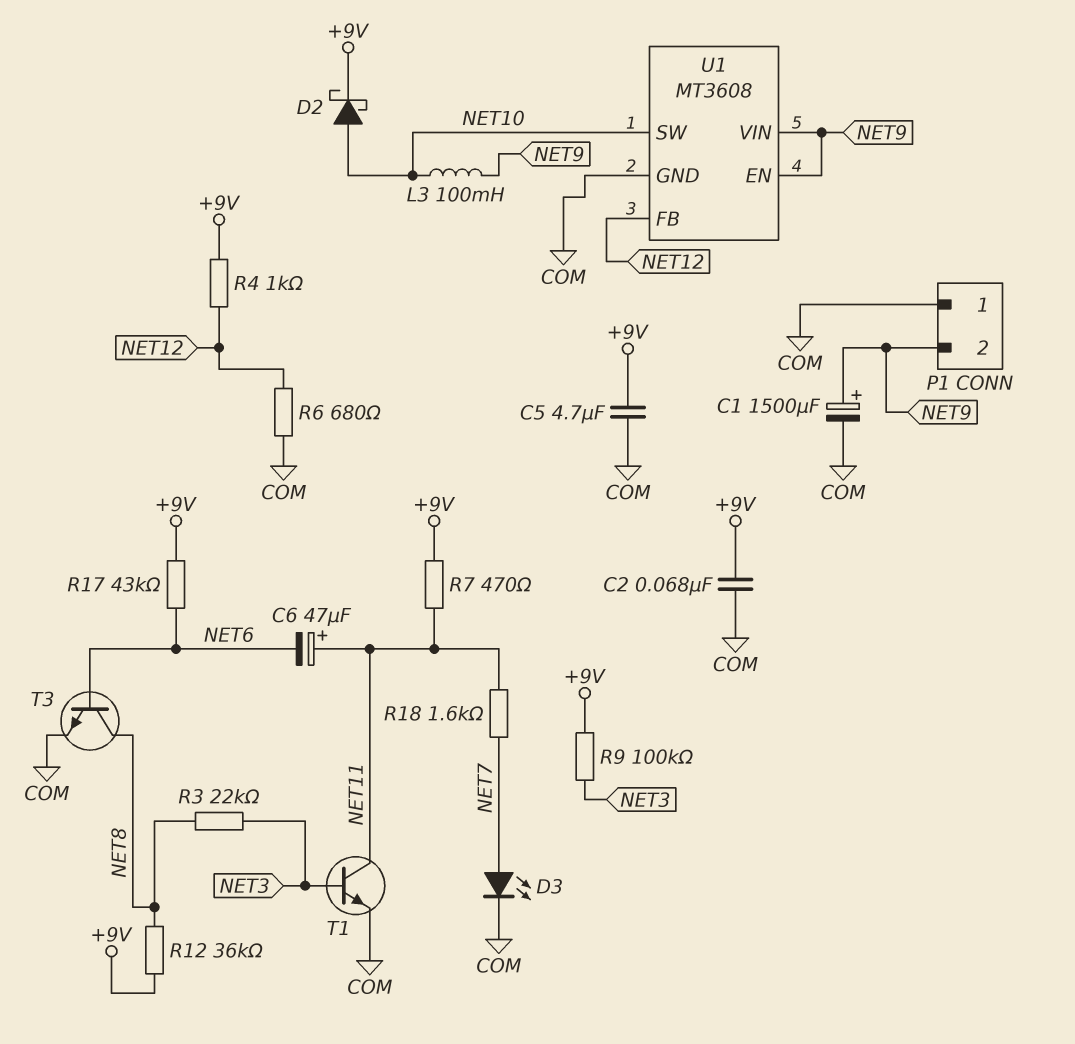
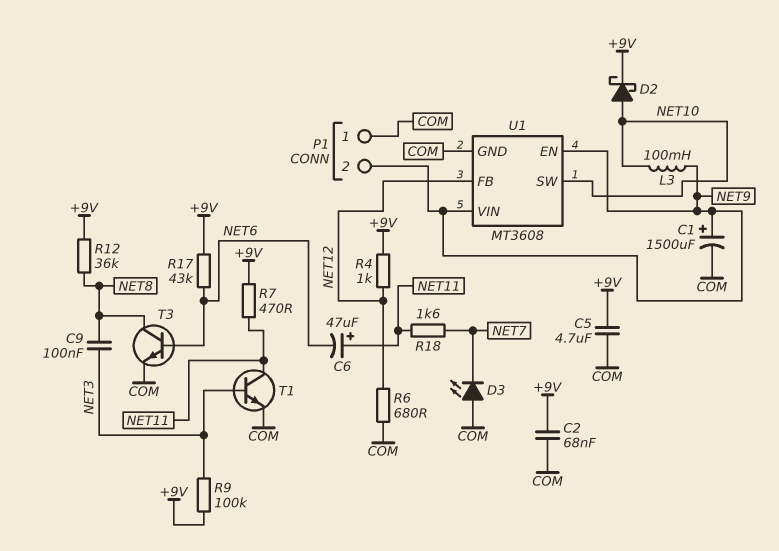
C9: none -> 100nF (NET3, NET8)
D3: LED (A NET7, K COM) -> LED (A COM, K NET7)
R3: 22k (NET3, NET8) -> none

